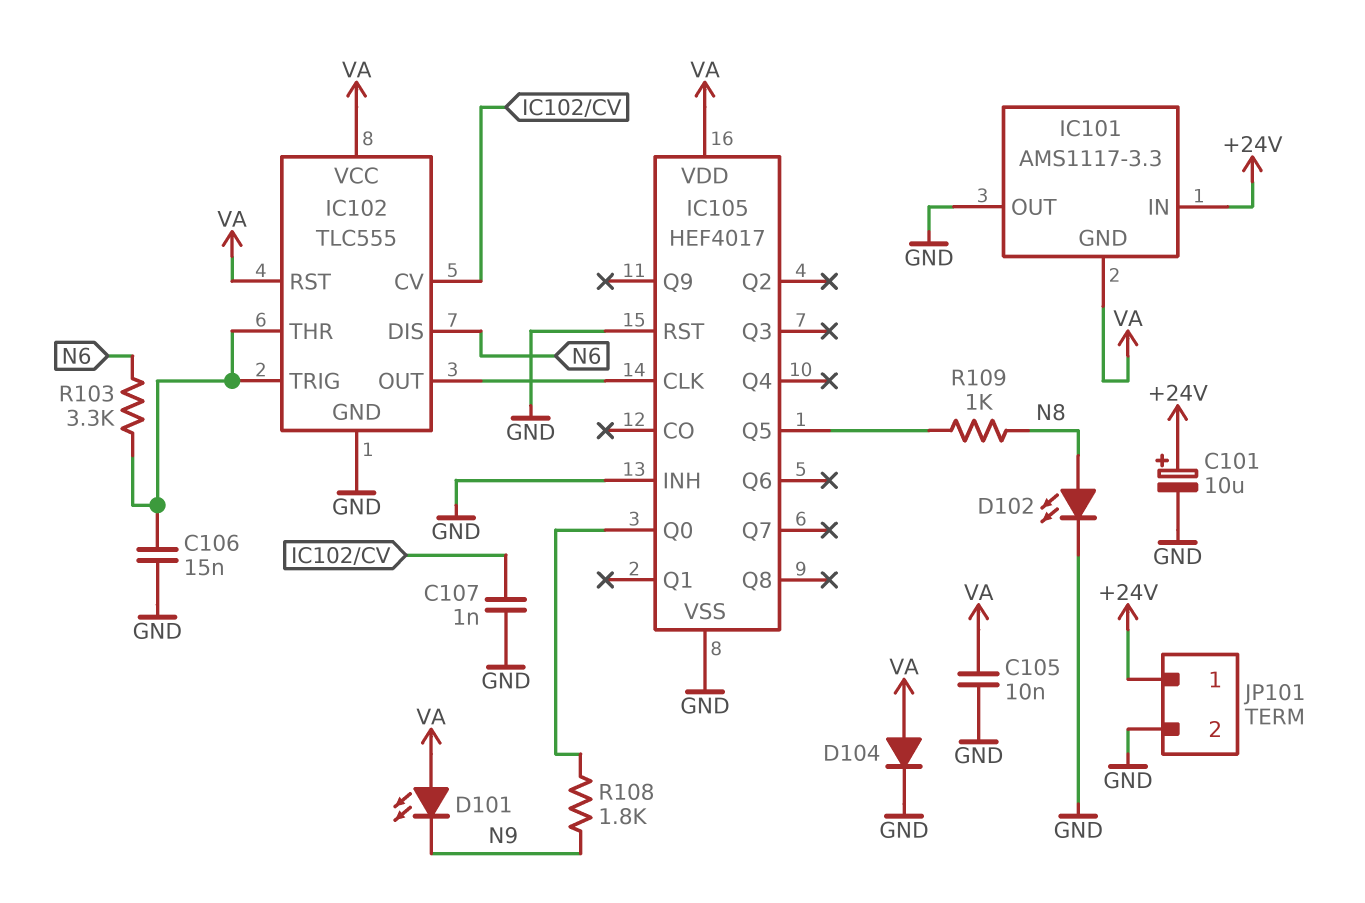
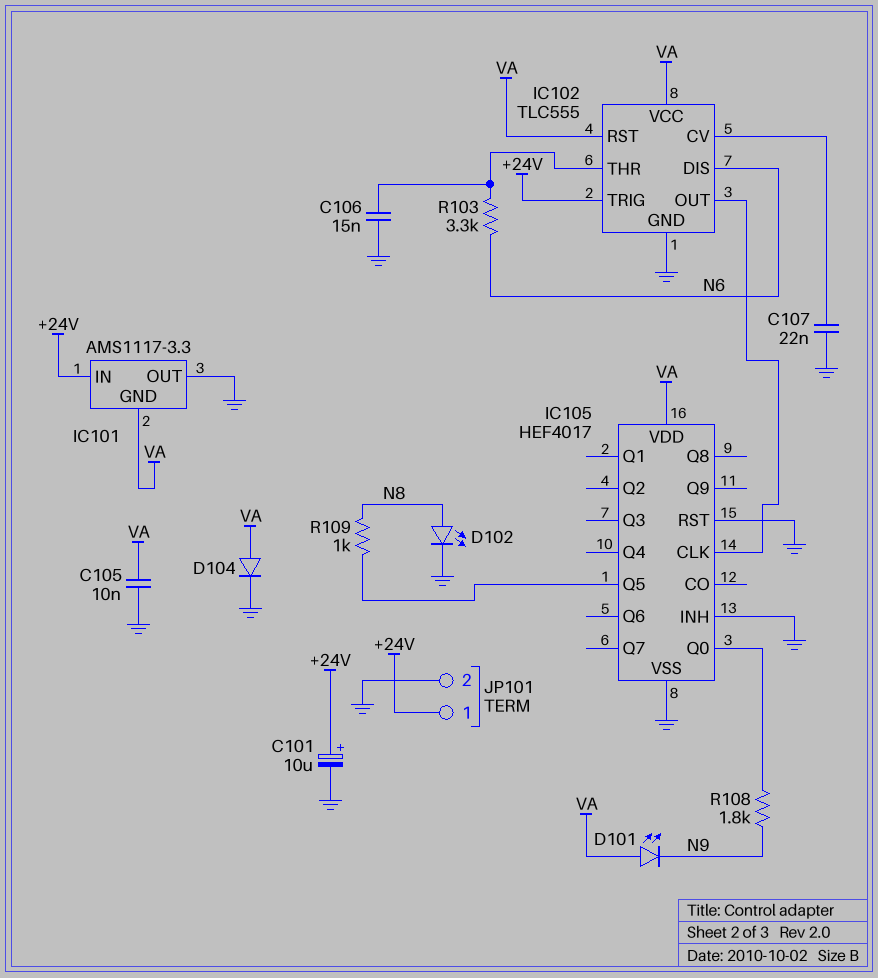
C107: 1nF (GND, IC102/CV) -> 22nF (GND, IC102/CV)
IC102 pin TRIG: IC102/THR -> +24V

